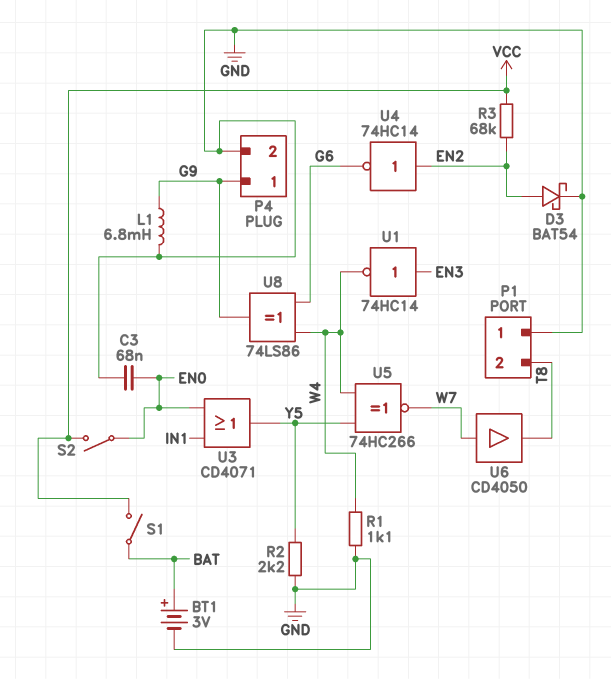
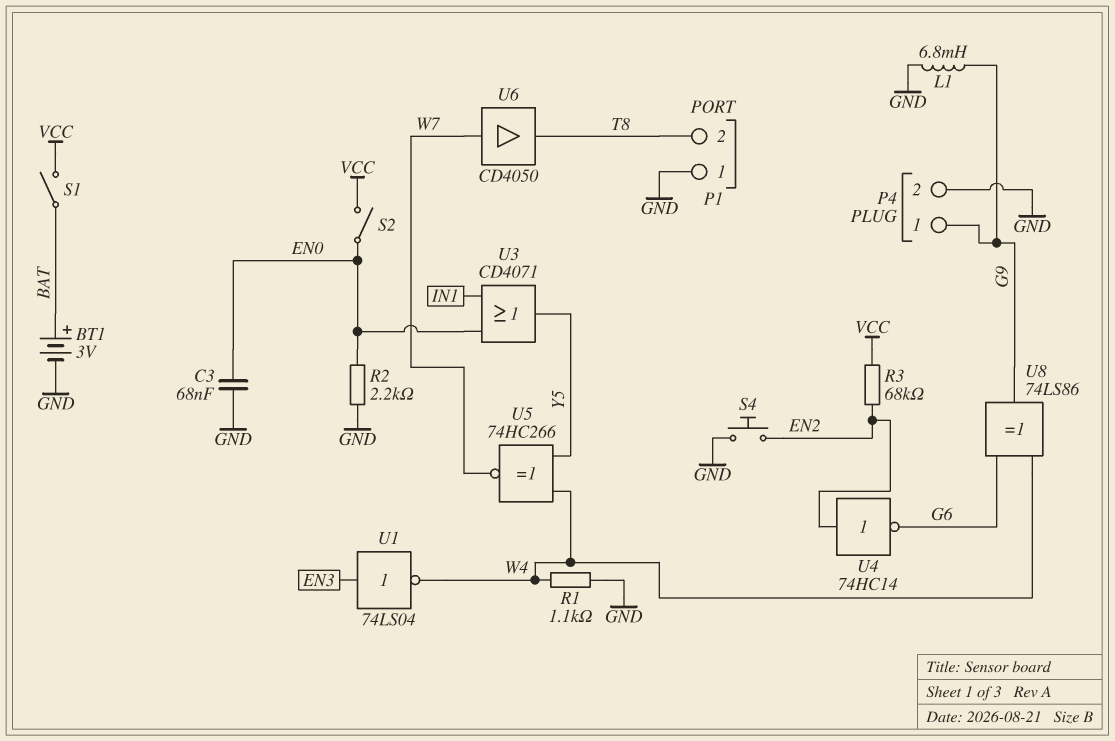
D3: schottky BAT54 (A EN2, K GND) -> none
R2: 2.2k (GND, Y5) -> 2.2k (EN0, GND)
S4: none -> button (EN2, GND)
U1: NOT 74HC14 (in EN3, out W4) -> NOT 74LS04 (in EN3, out W4)

